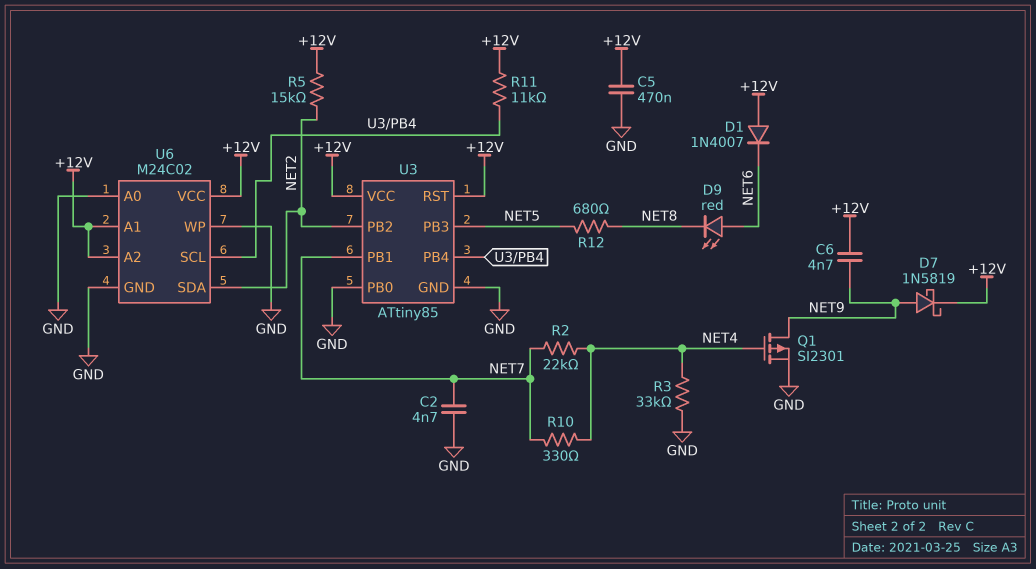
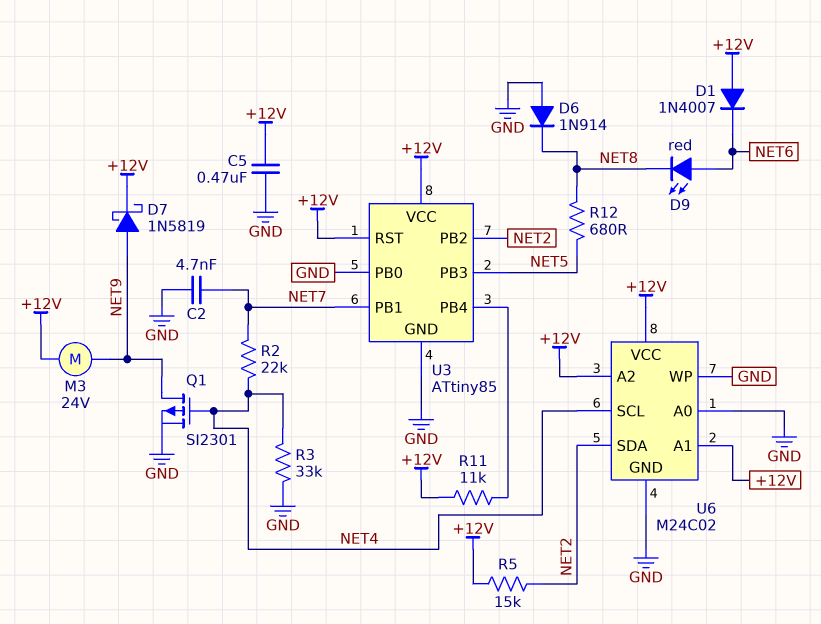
C6: 4.7nF (+12V, NET9) -> none
D6: none -> diode 1N914 (A GND, K NET8)
M3: none -> motor 24V (+12V, NET9)
R10: 330 (NET4, NET7) -> none
U6 pin SCL: U3/PB4 -> NET4

